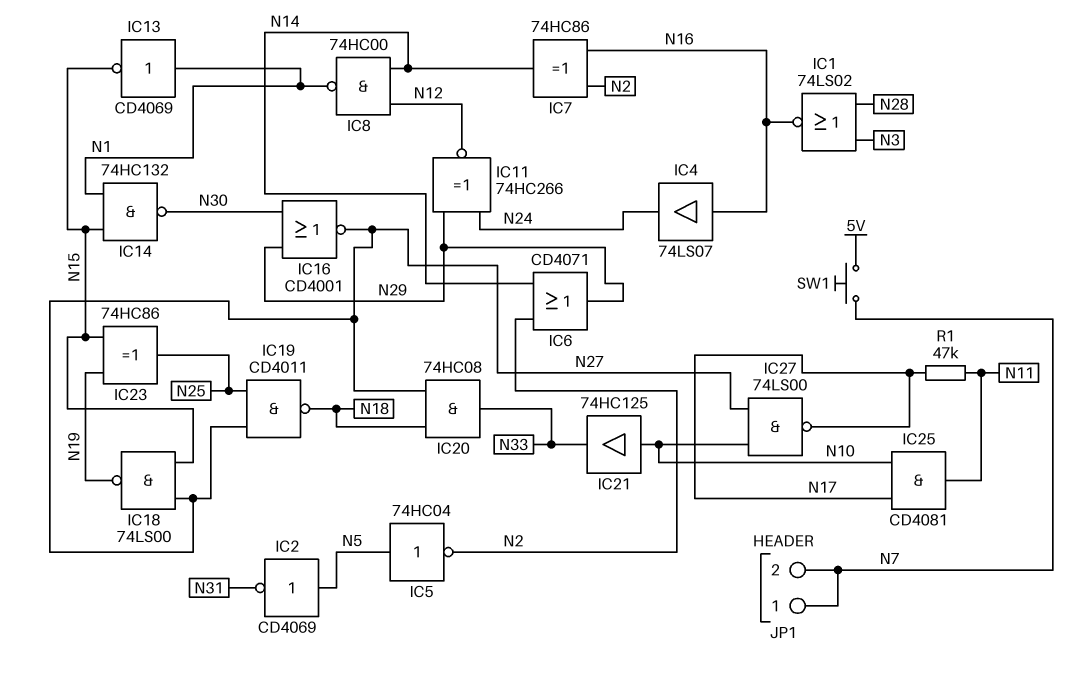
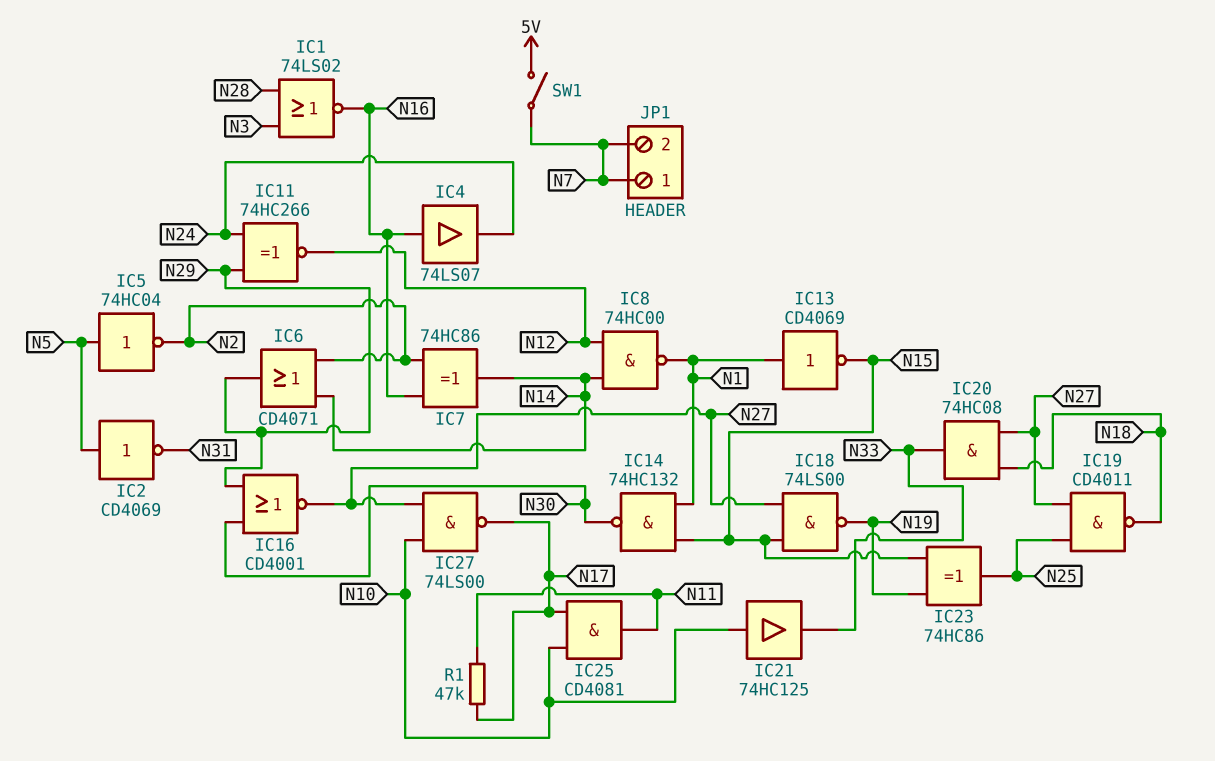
SW1: button (5V, N7) -> switch (5V, N7)

